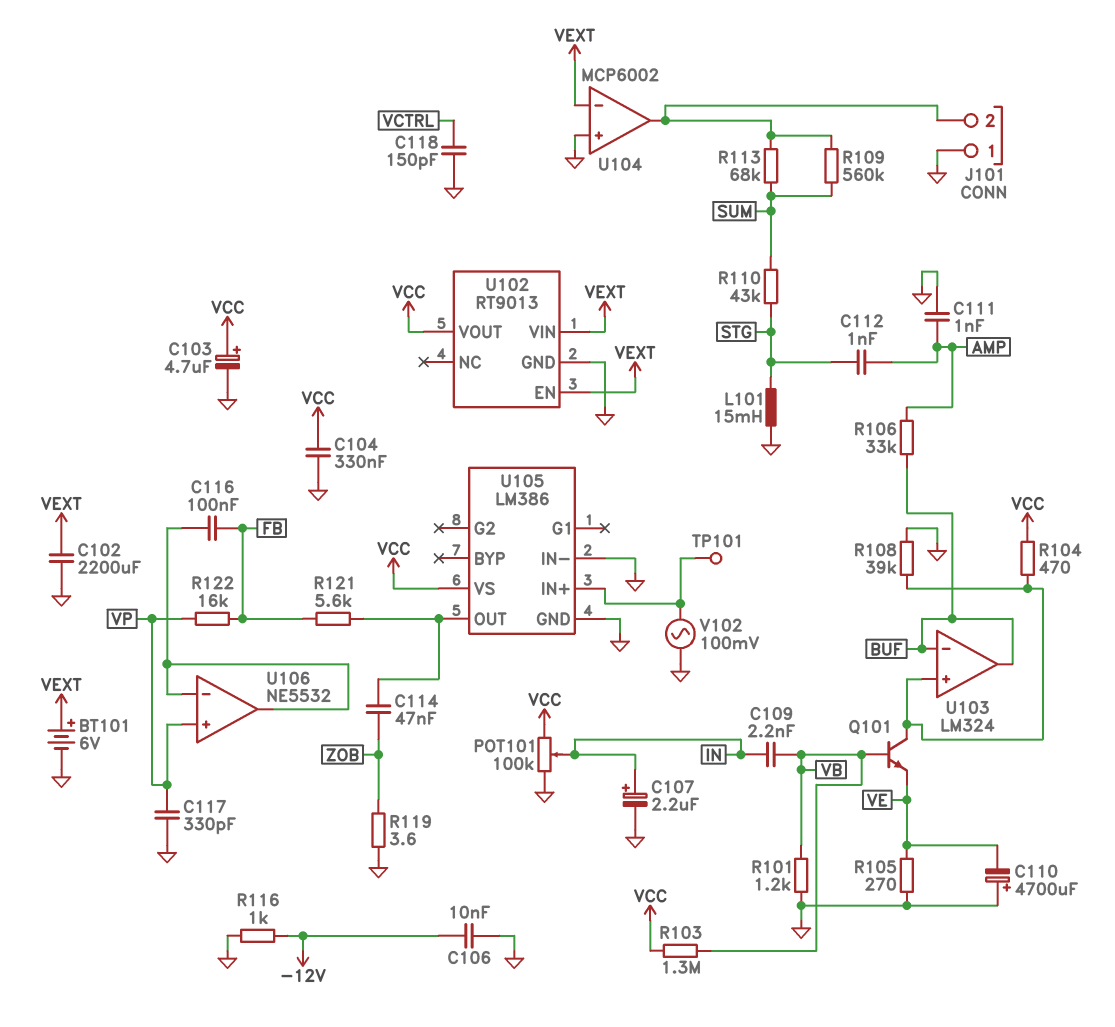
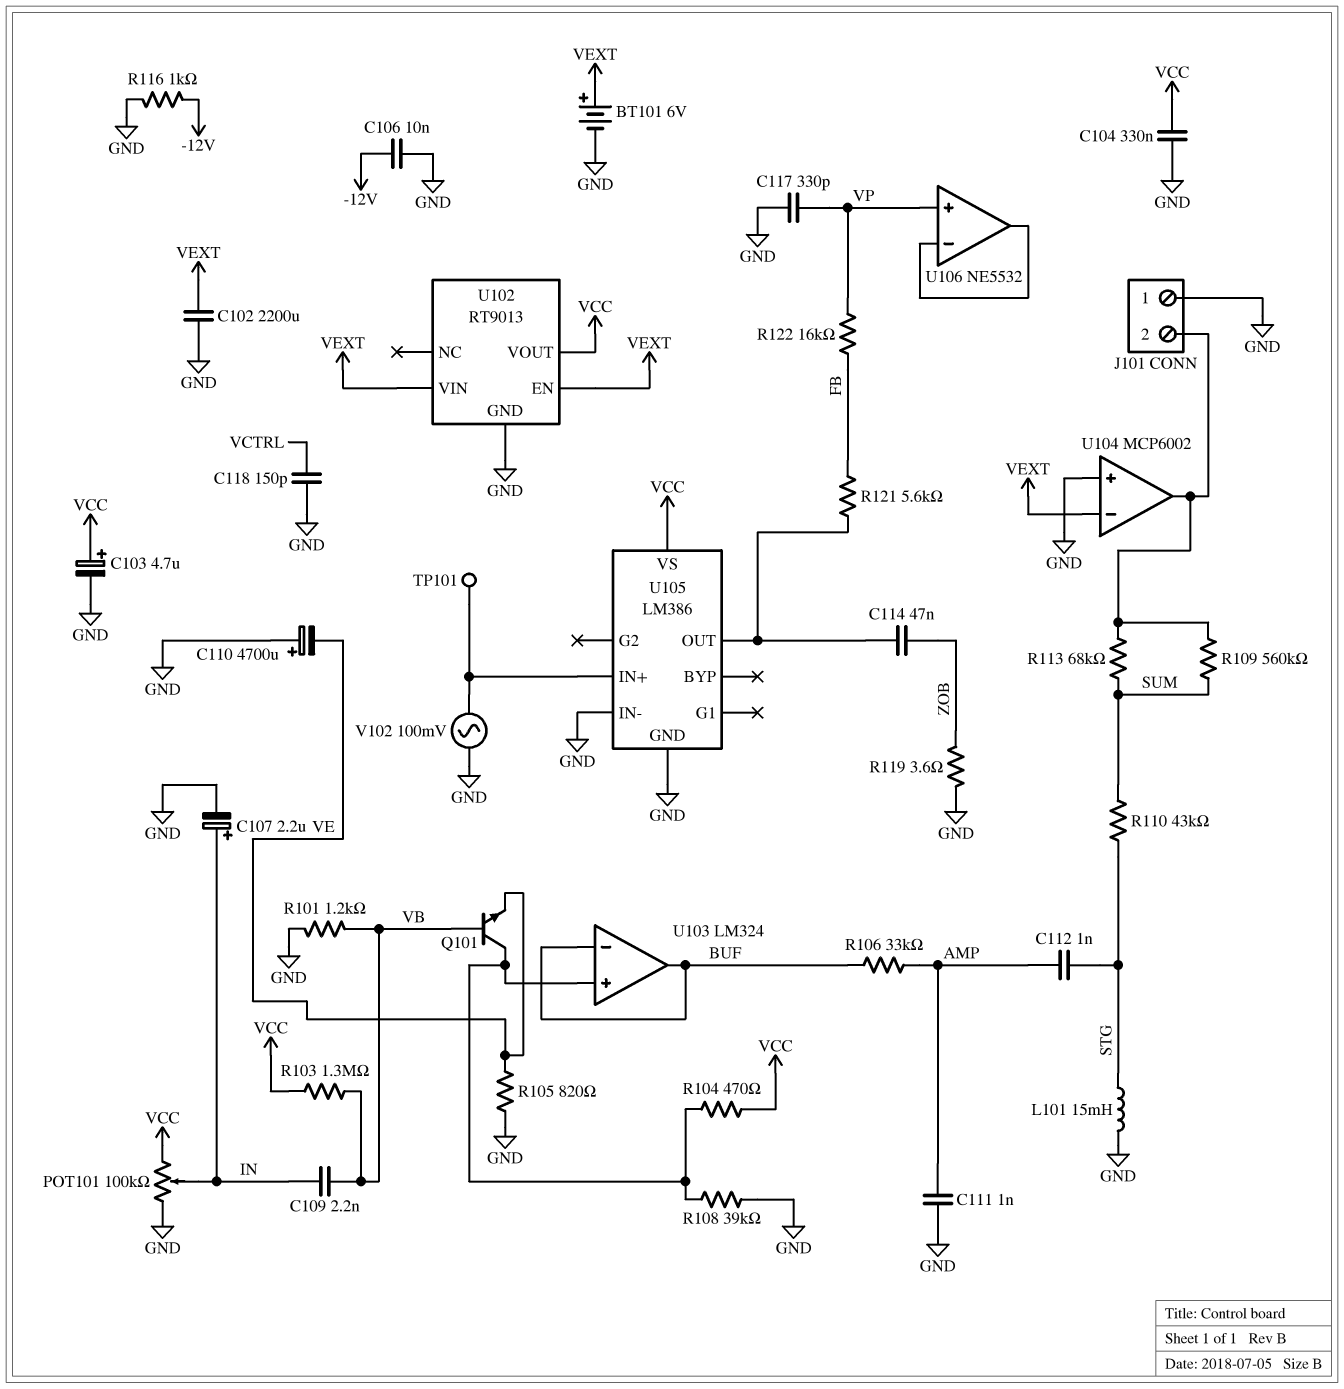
C116: 100nF (FB, U106/in-) -> none
R105: 270 (GND, VE) -> 820 (GND, VE)

